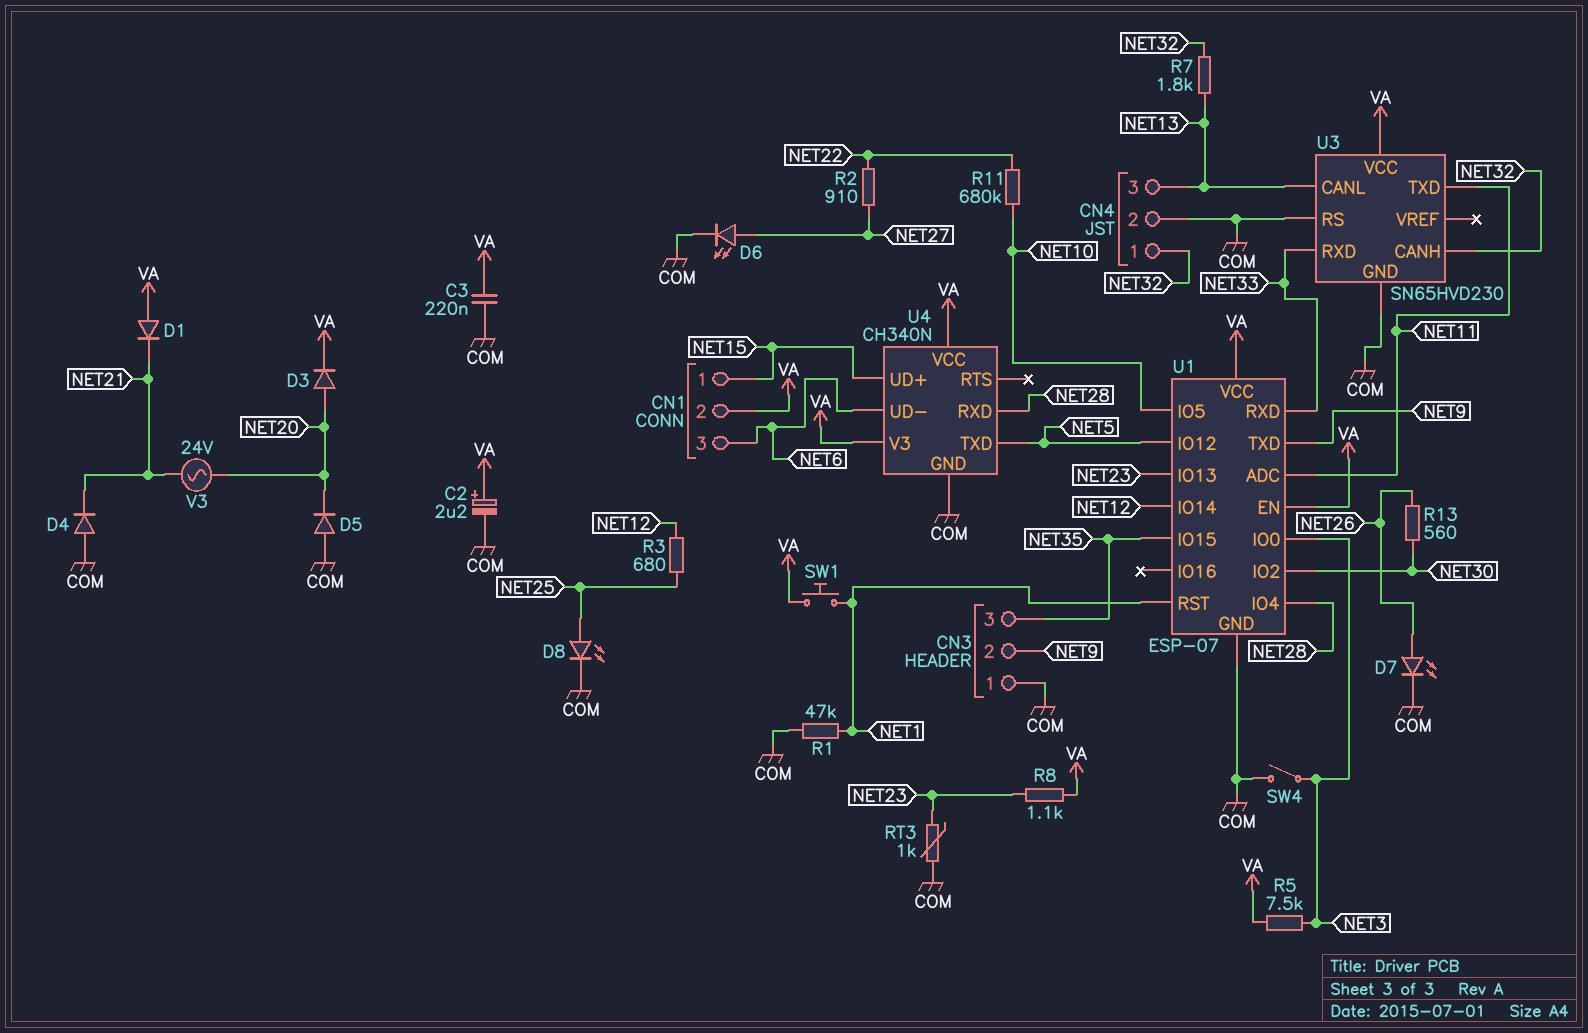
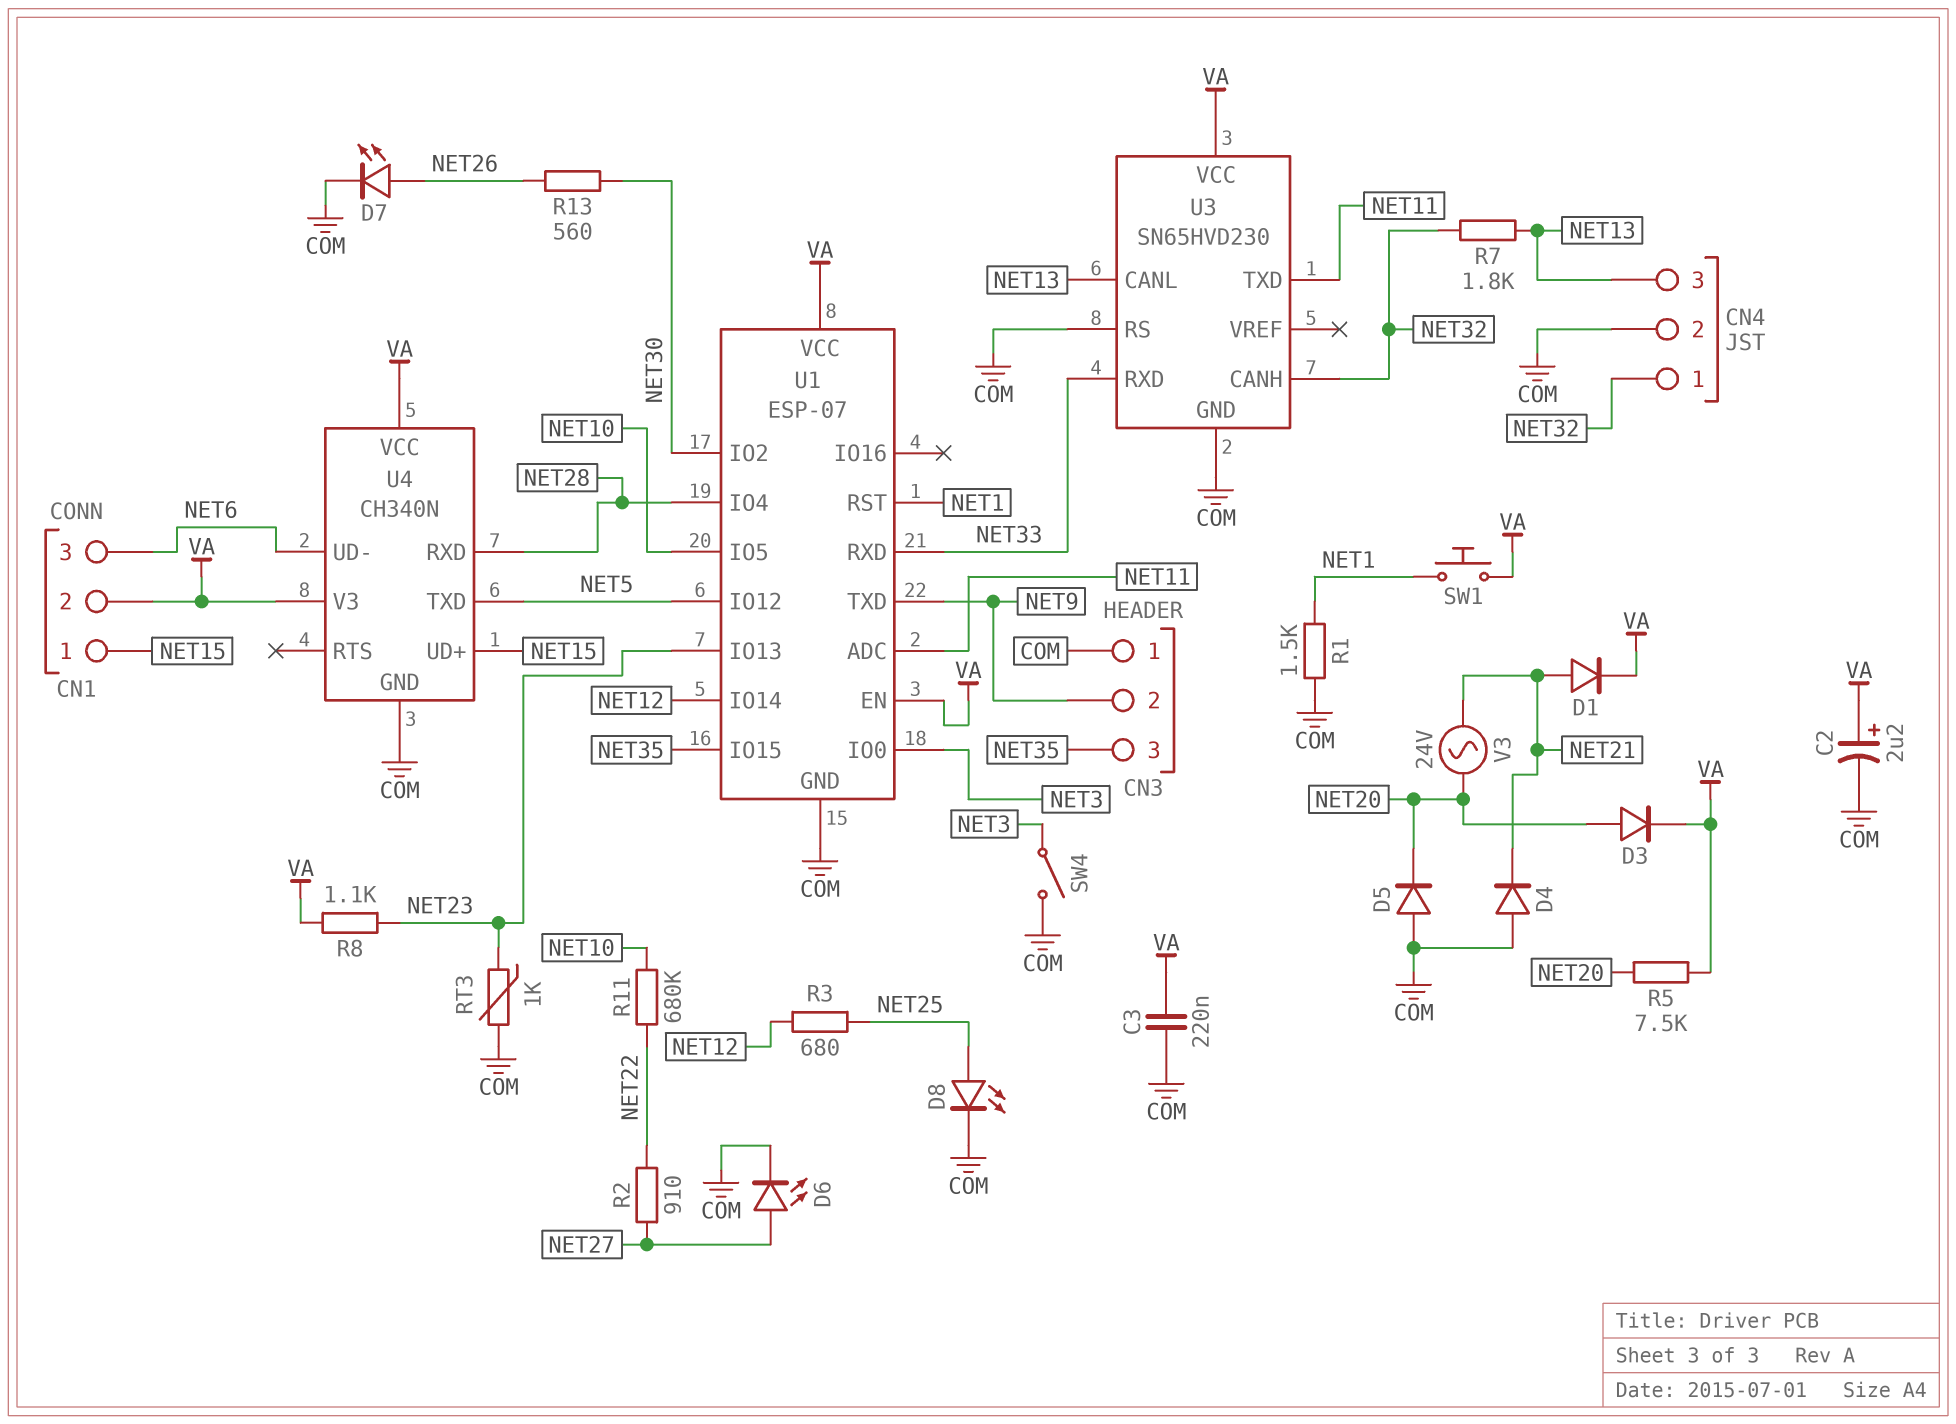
D1: diode (A VA, K NET21) -> diode (A NET21, K VA)
R1: 47k (COM, NET1) -> 1.5k (COM, NET1)
R5: 7.5k (NET3, VA) -> 7.5k (NET20, VA)

